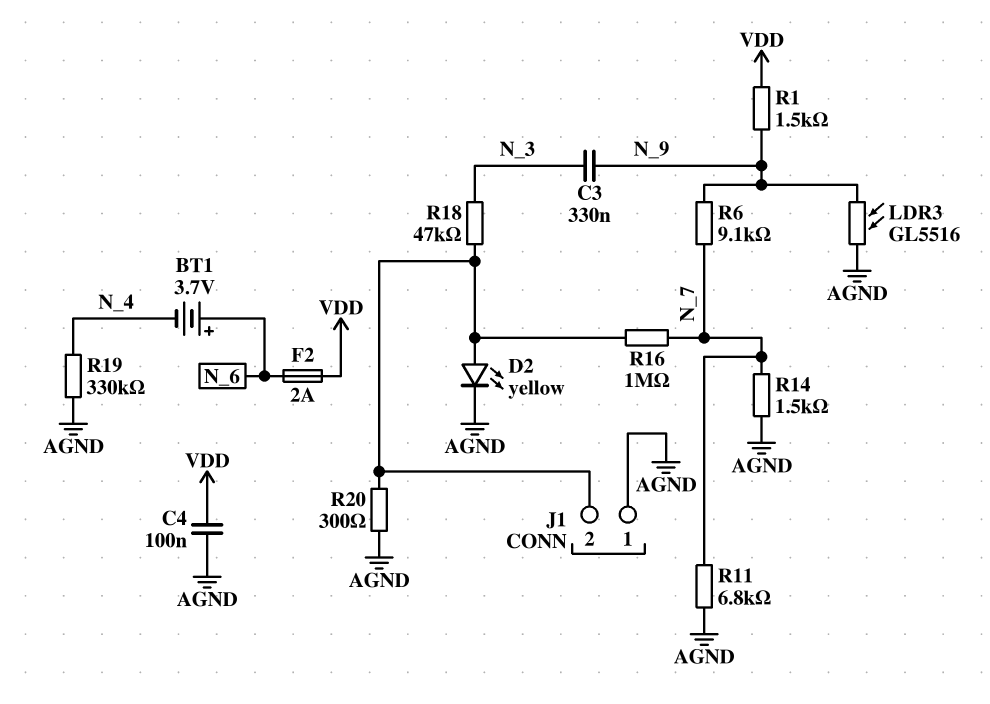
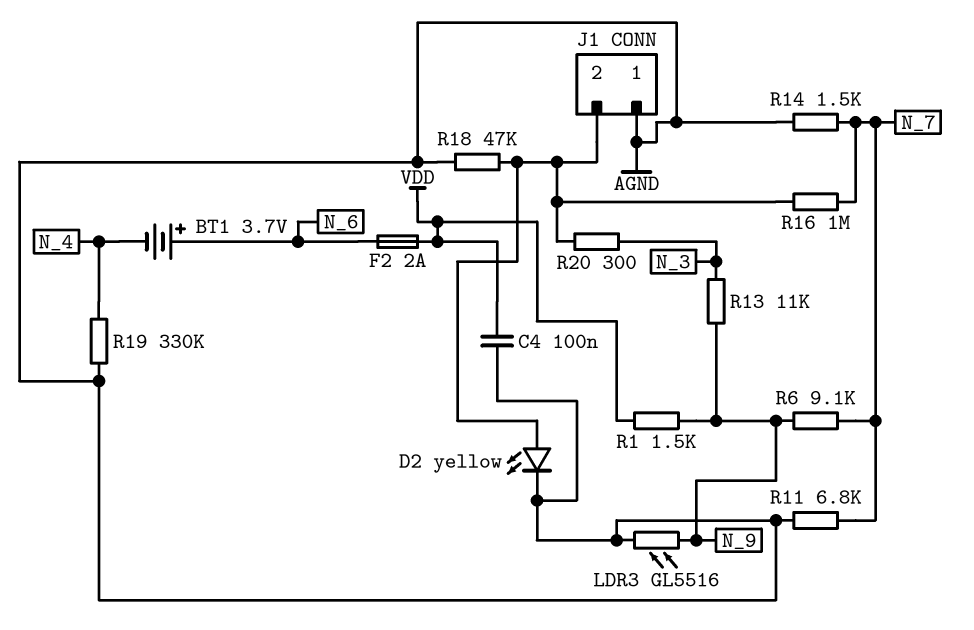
C3: 330nF (N_3, N_9) -> none
R13: none -> 11k (N_3, N_9)
R18: 47k (J1/2, N_3) -> 47k (AGND, J1/2)
R20: 300 (AGND, J1/2) -> 300 (J1/2, N_3)

